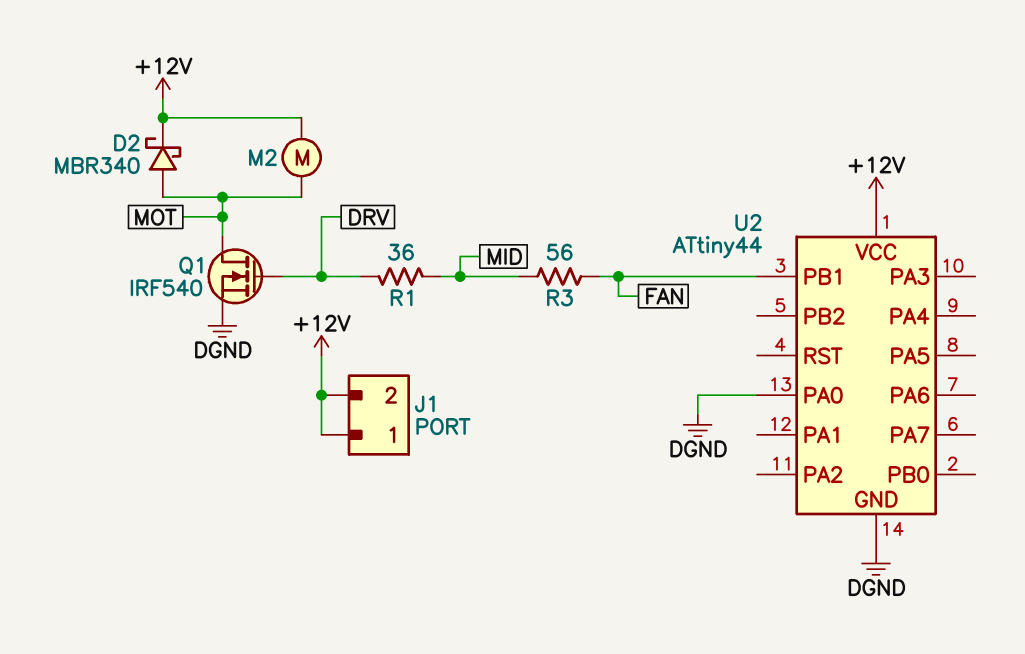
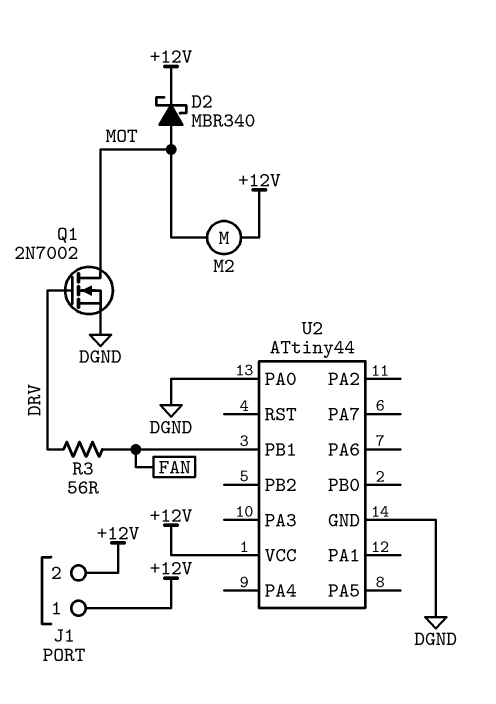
Q1: NMOS IRF540 (G DRV, D MOT, S DGND) -> NMOS 2N7002 (G DRV, D MOT, S DGND)
R1: 36 (DRV, MID) -> none
R3: 56 (FAN, MID) -> 56 (DRV, FAN)

